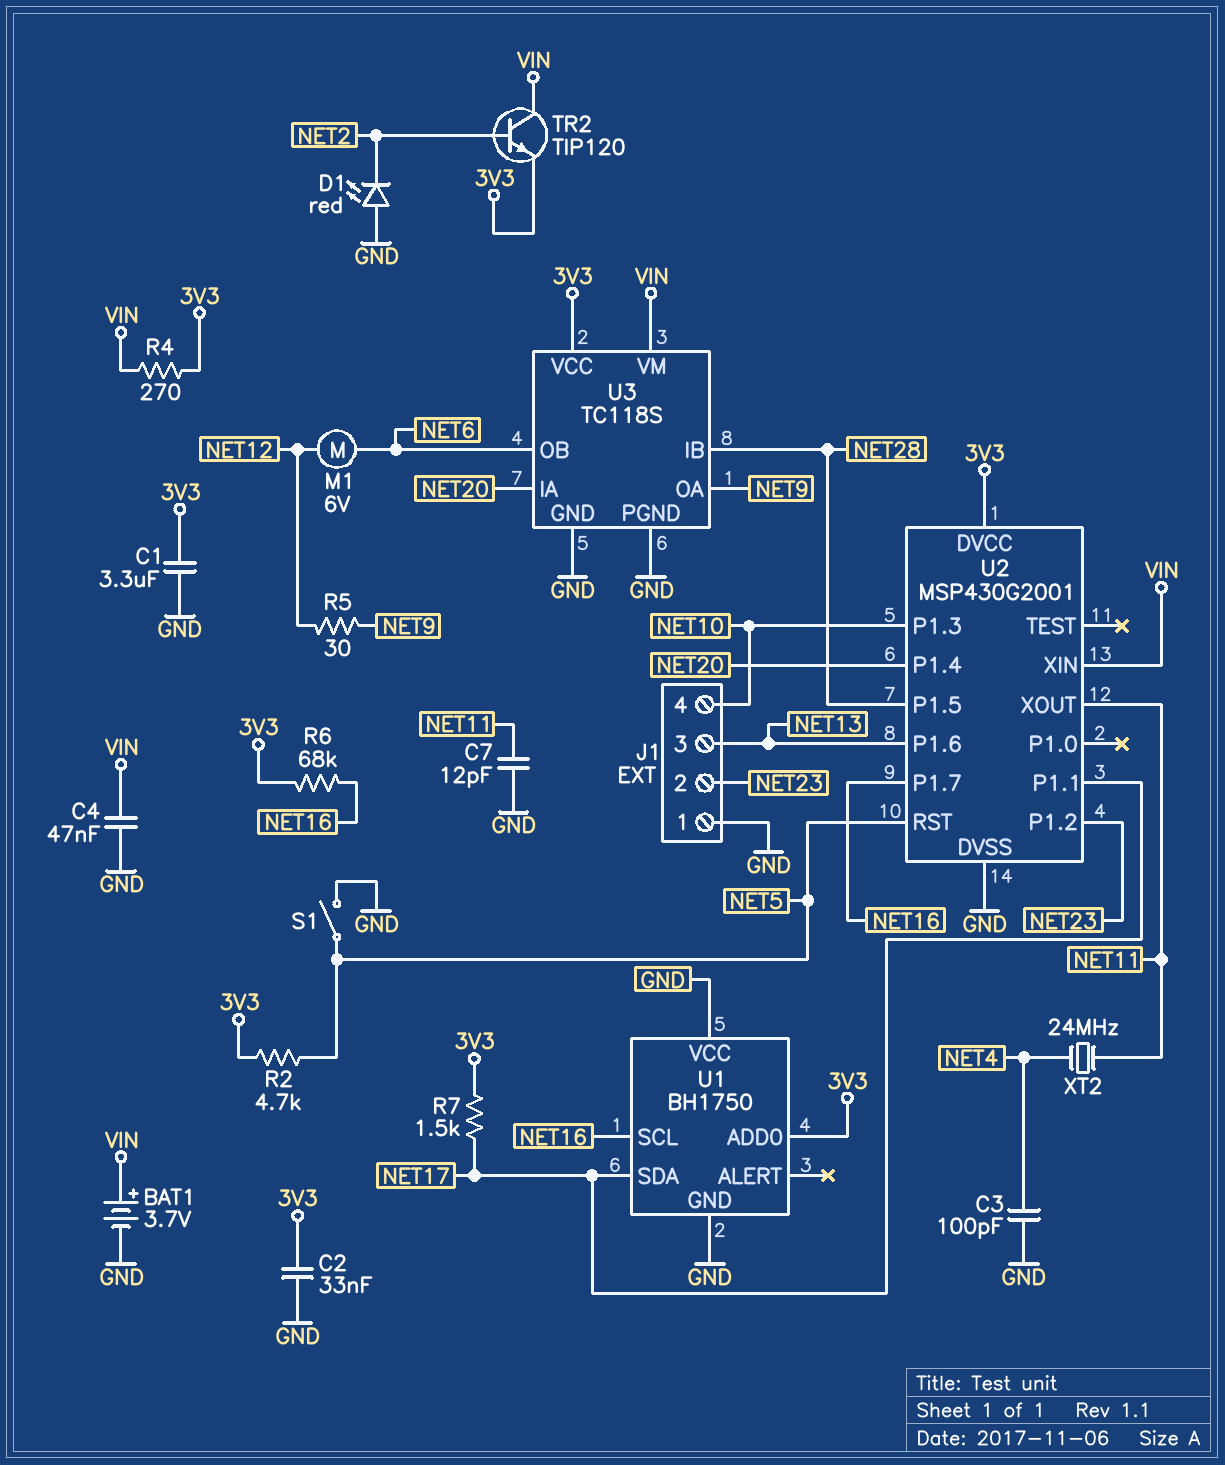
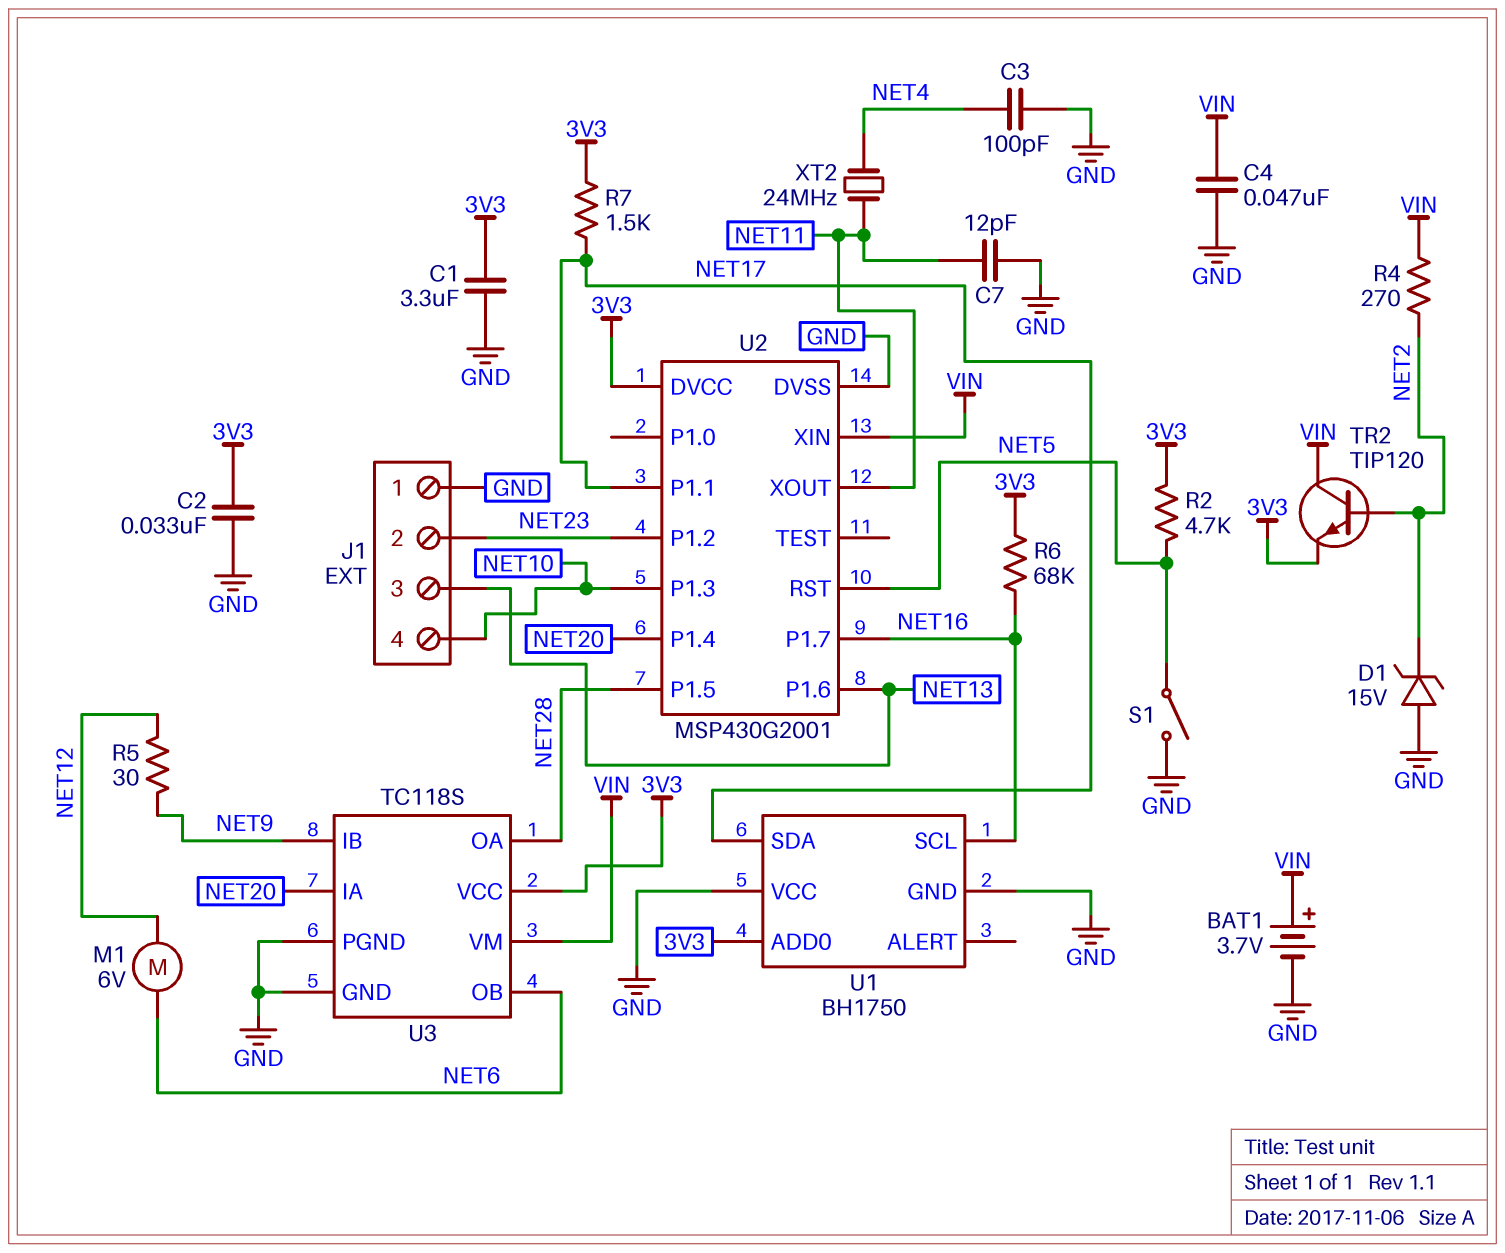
D1: LED red (A GND, K NET2) -> zener 15V (A GND, K NET2)
R4: 270 (3V3, VIN) -> 270 (NET2, VIN)
U3 pin IB: NET28 -> NET9
U3 pin OA: NET9 -> NET28

